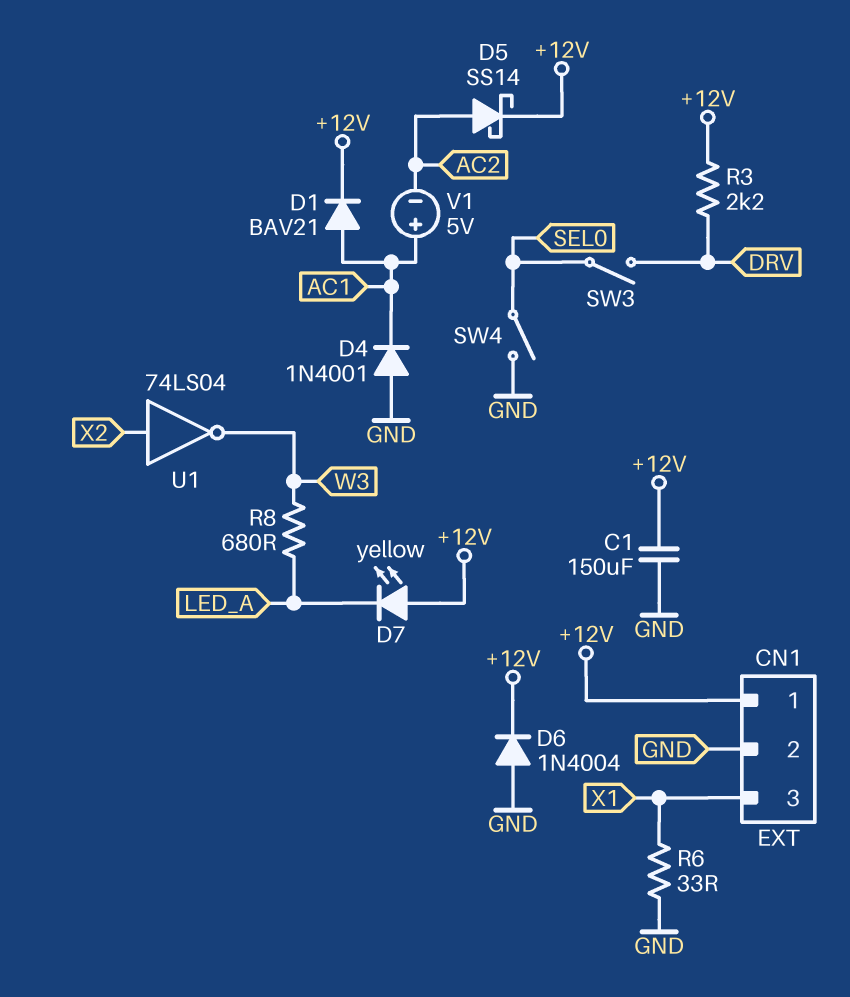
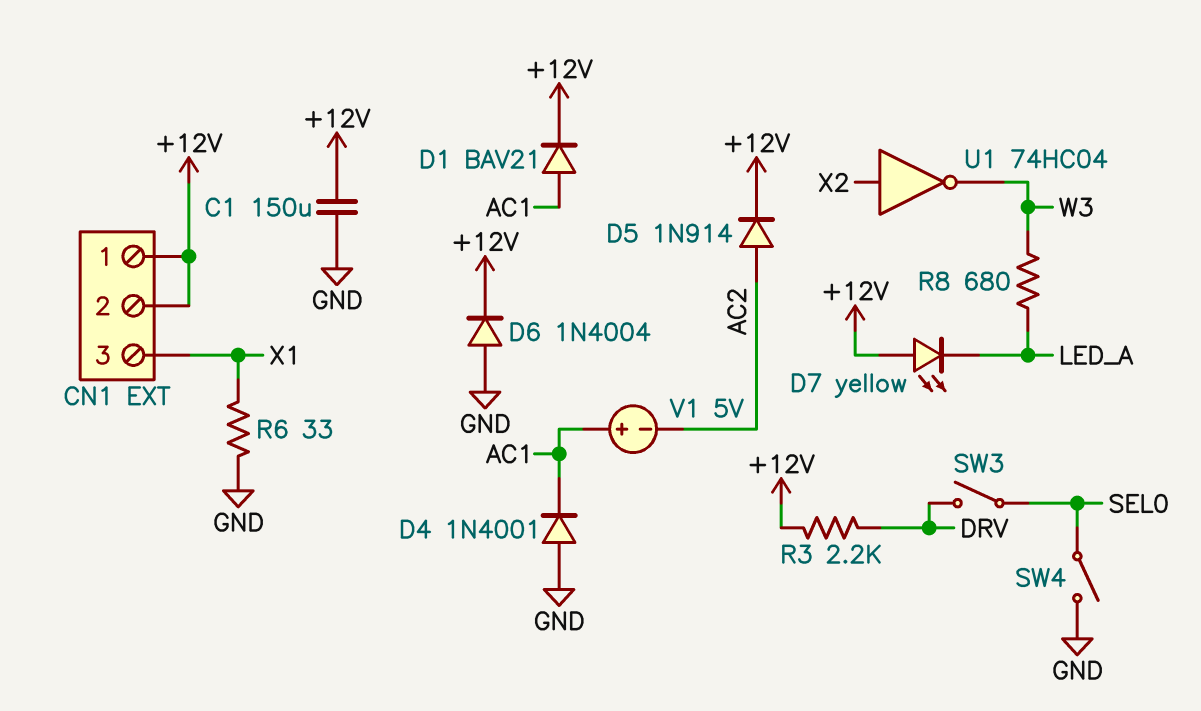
CN1 pin 2: GND -> +12V
D5: schottky SS14 (A AC2, K +12V) -> diode 1N914 (A AC2, K +12V)
U1: NOT 74LS04 (in X2, out W3) -> NOT 74HC04 (in X2, out W3)

